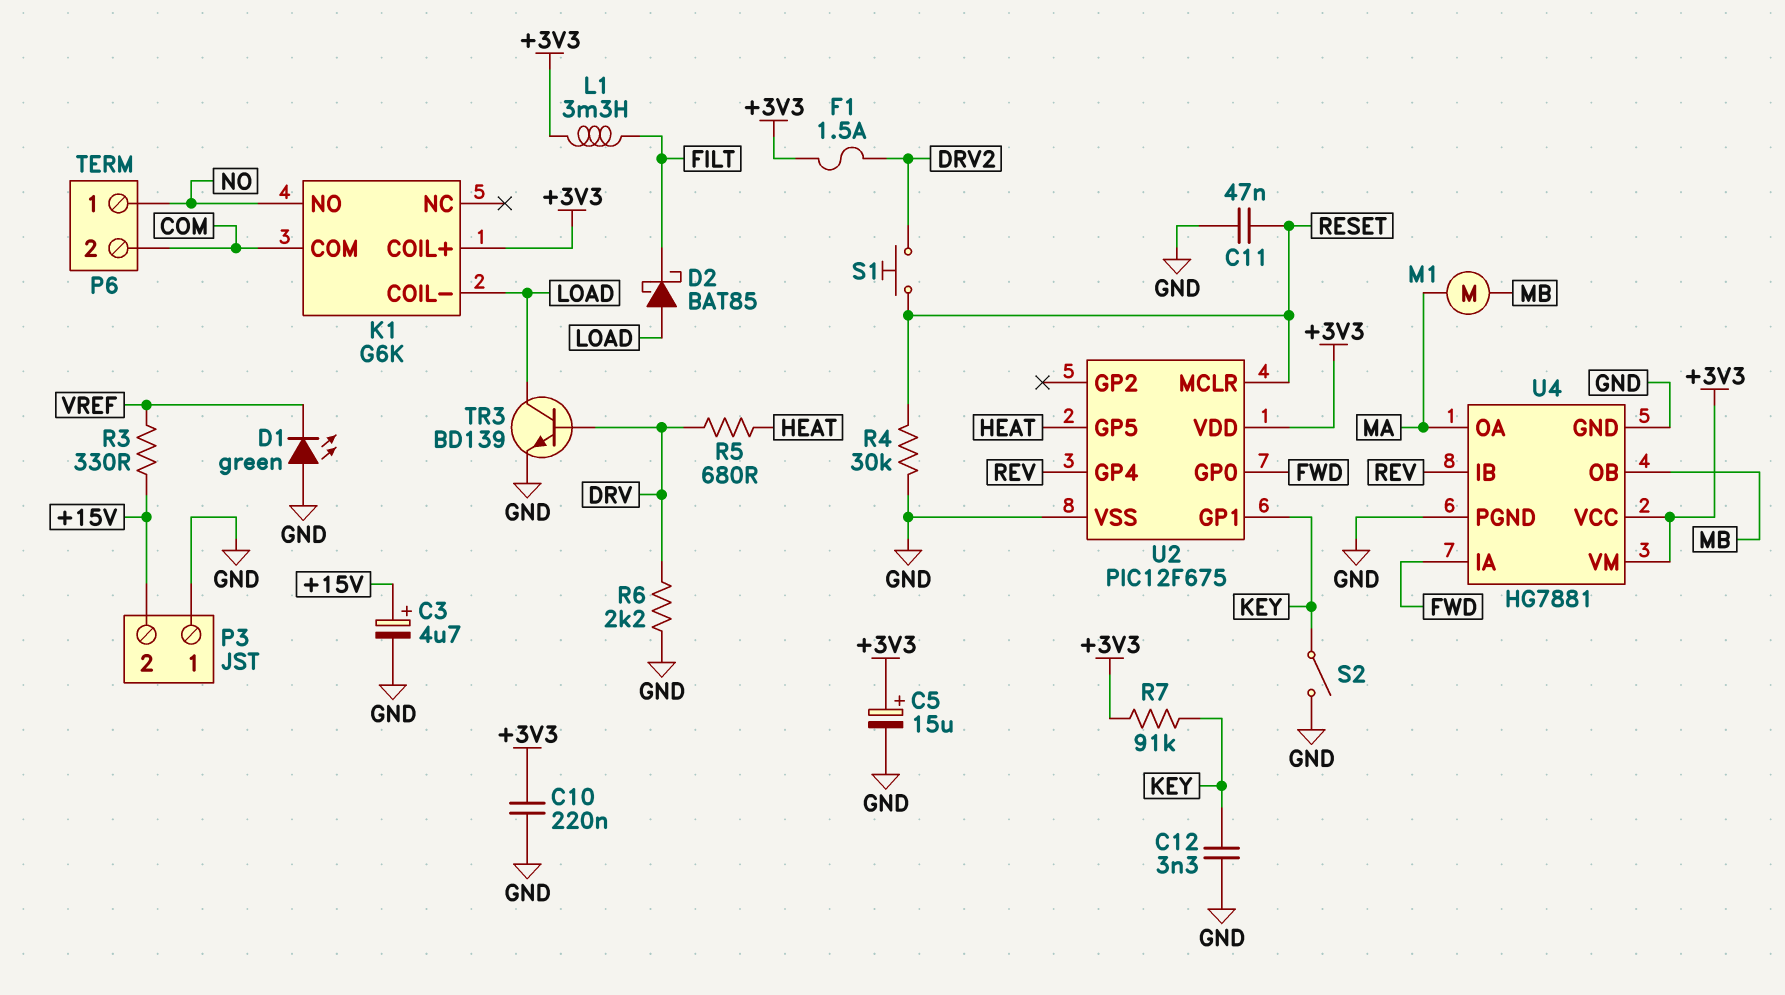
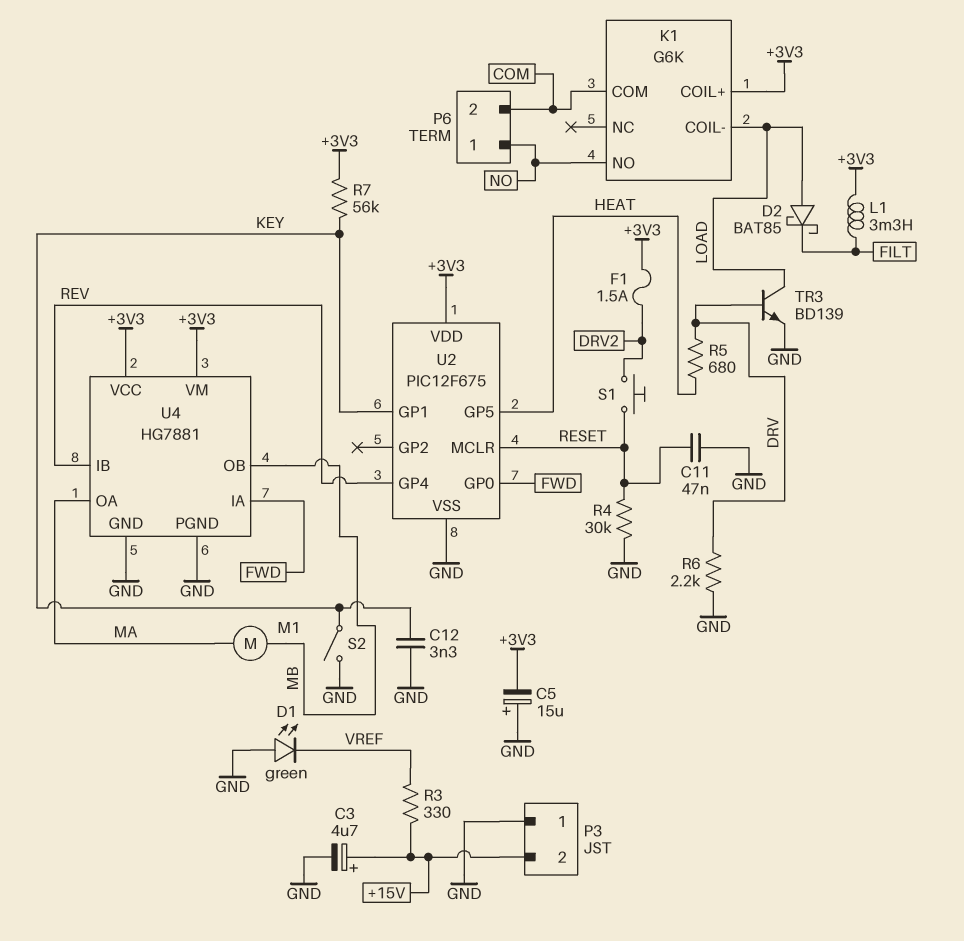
C5: 15uF (plus +3V3, minus GND) -> 15uF (plus GND, minus +3V3)
C10: 220nF (+3V3, GND) -> none
R7: 91k (+3V3, KEY) -> 56k (+3V3, KEY)

